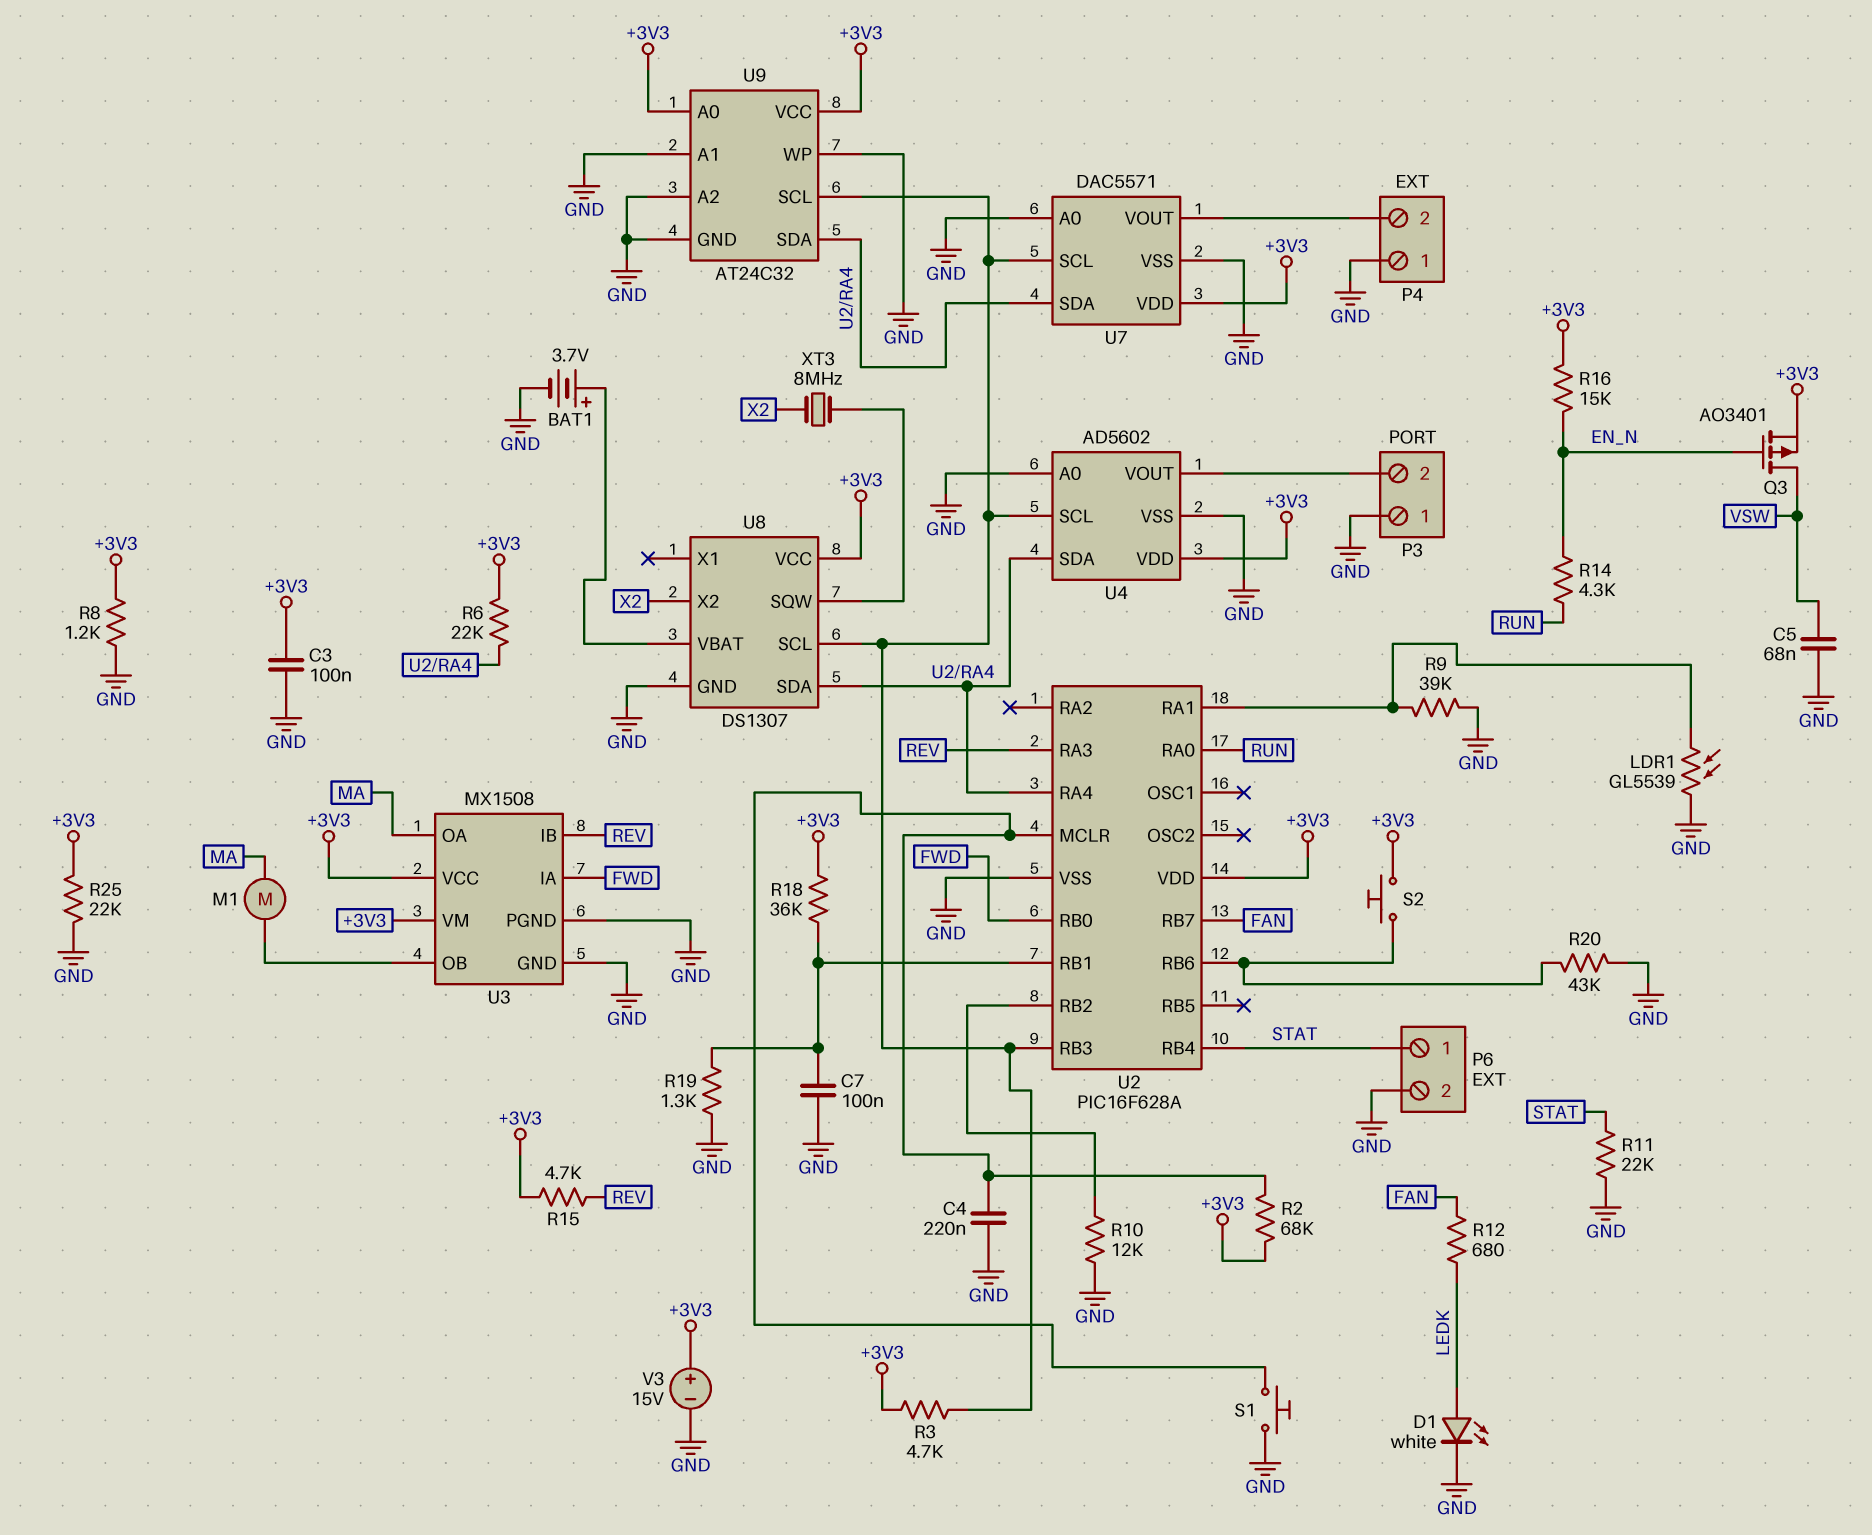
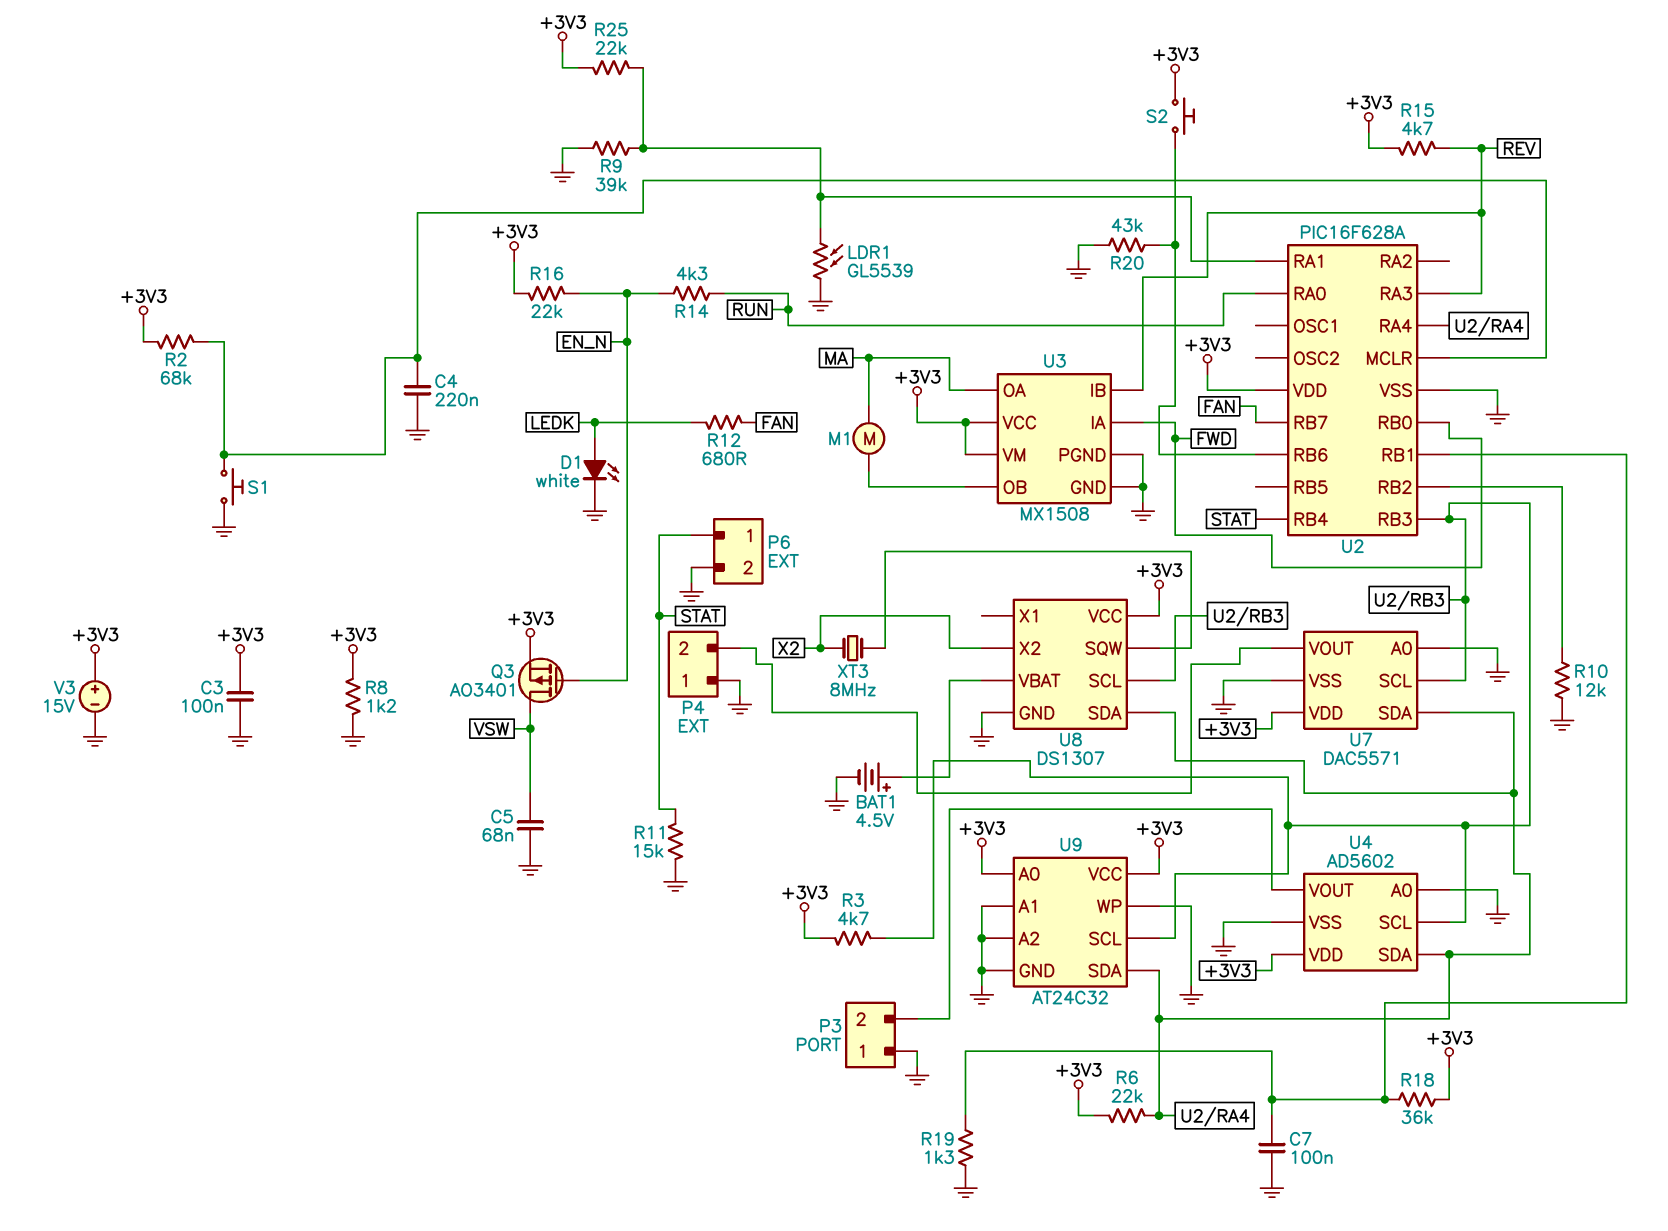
BAT1: 3.7V (plus U8/VBAT, minus GND) -> 4.5V (plus U8/VBAT, minus GND)
R11: 22k (GND, STAT) -> 15k (GND, STAT)
R16: 15k (+3V3, EN_N) -> 22k (+3V3, EN_N)
R25: 22k (+3V3, GND) -> 22k (+3V3, U2/RA1)

